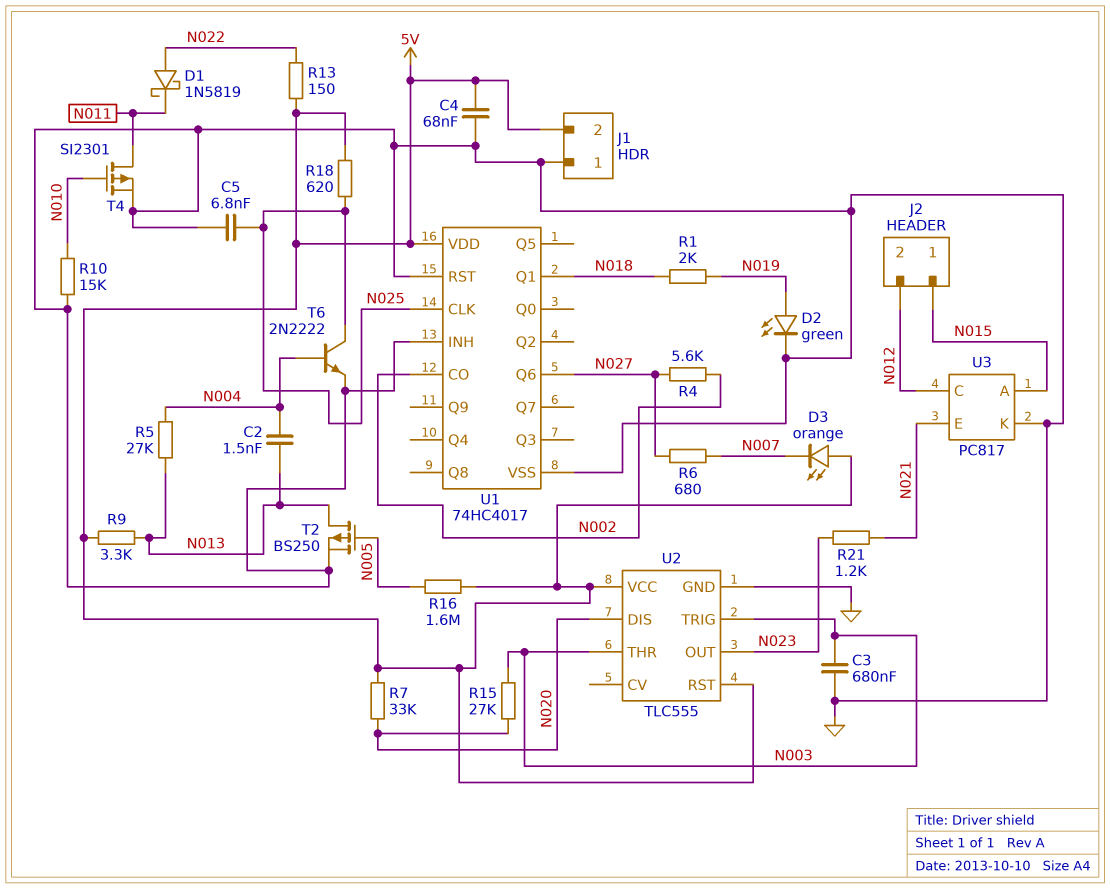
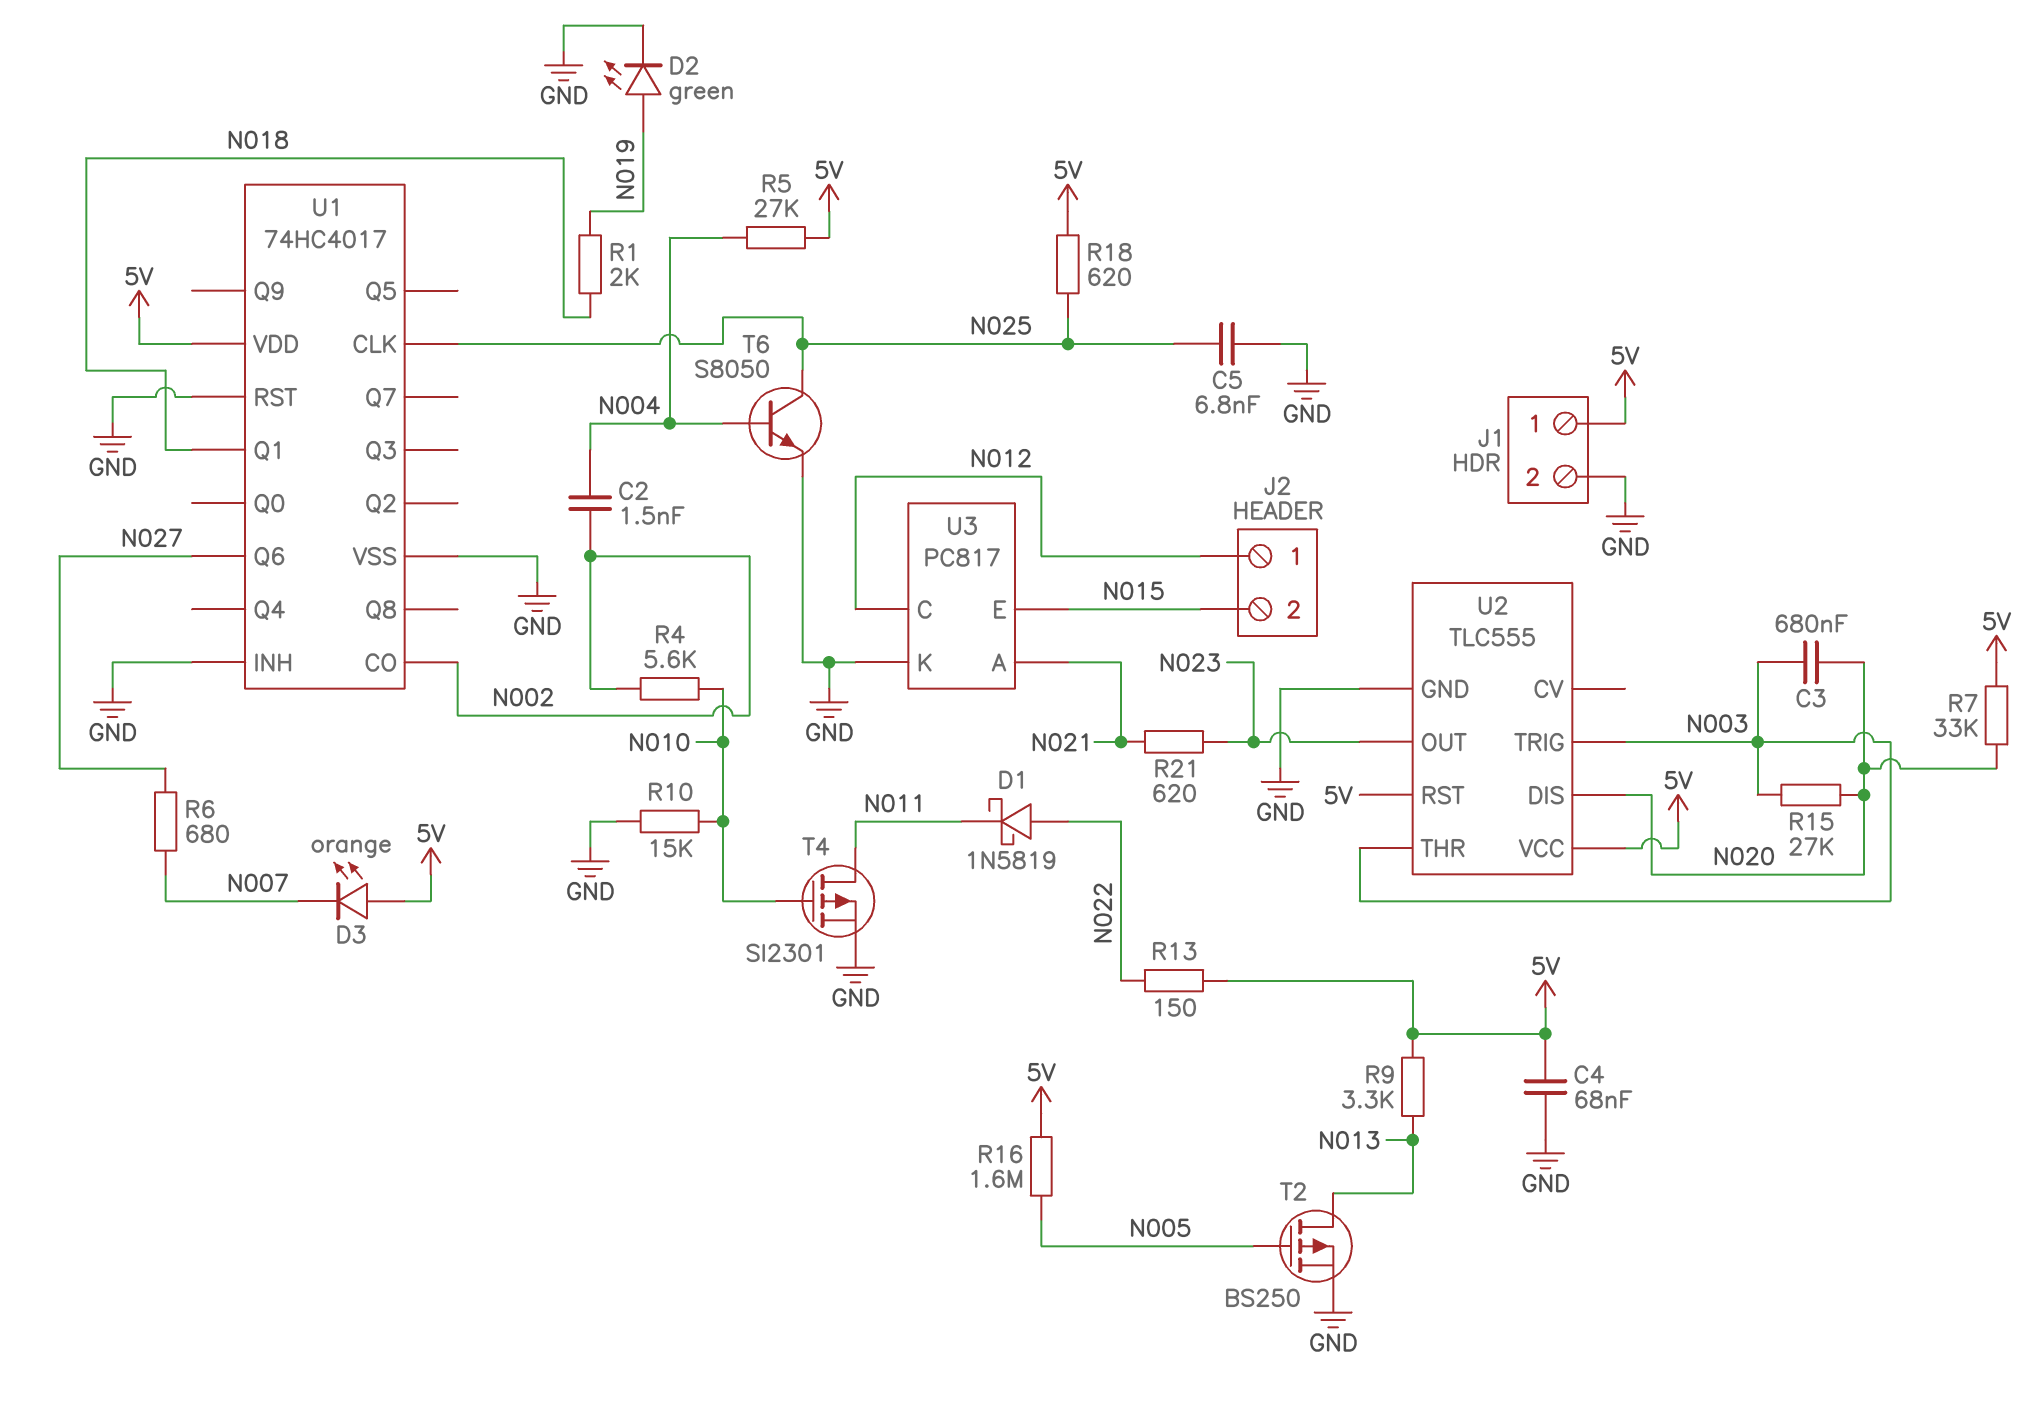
C2: 1.5nF (N004, N013) -> 1.5nF (N002, N004)
C3: 680nF (GND, N003) -> 680nF (N003, N020)
J1 pin 1: GND -> 5V
J1 pin 2: 5V -> GND
J2 pin 1: N015 -> N012
J2 pin 2: N012 -> N015
R4: 5.6k (N002, N027) -> 5.6k (N002, N010)
R5: 27k (N004, N013) -> 27k (5V, N004)
R21: 1.2k (N021, N023) -> 620 (N021, N023)
T6: NPN 2N2222 (B N004, C N025, E GND) -> NPN S8050 (B N004, C N025, E GND)
U3 pin A: N015 -> N021
U3 pin E: N021 -> N015

